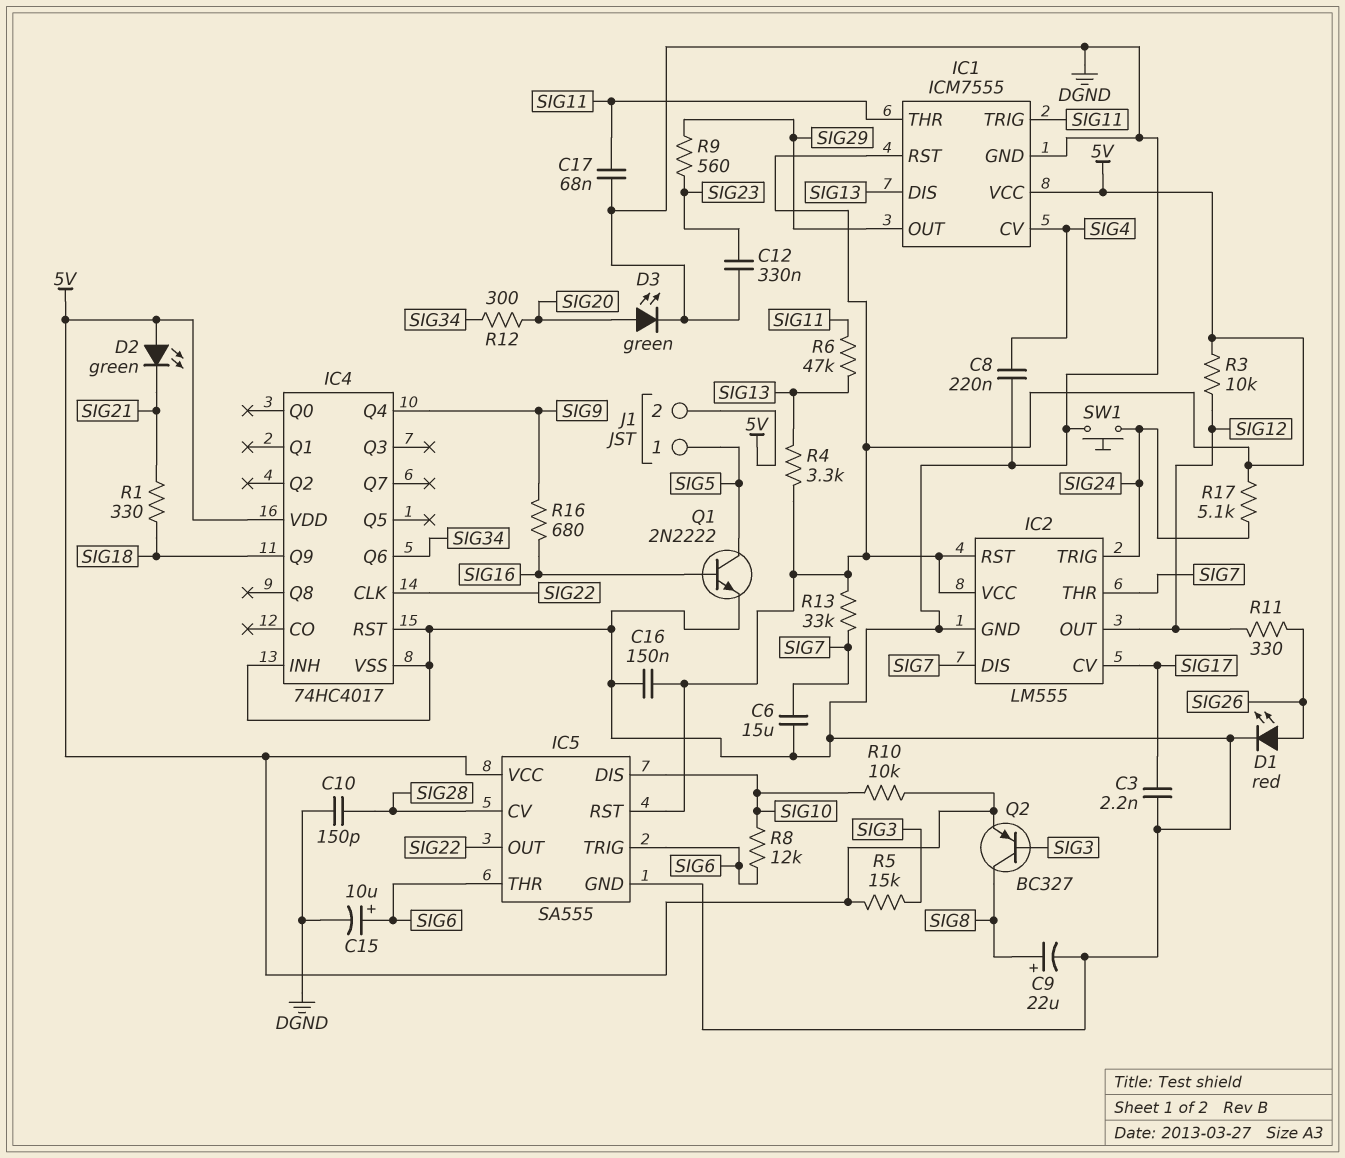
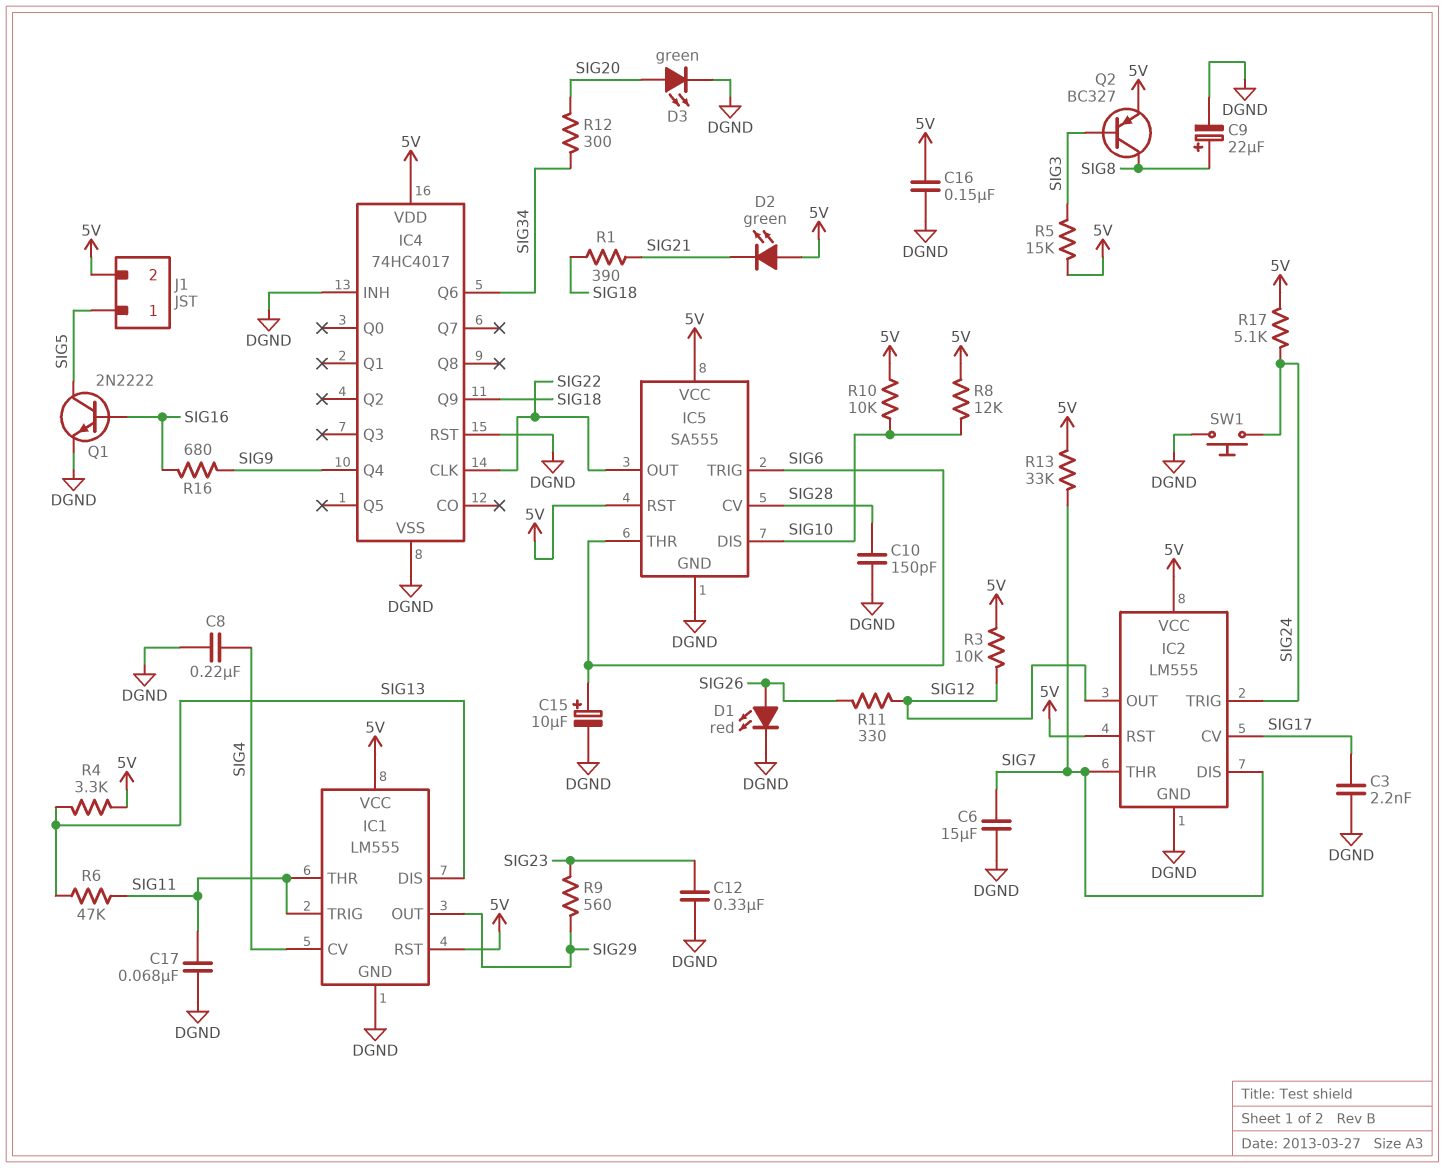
IC1: ICM7555 -> LM555
R1: 330 (SIG18, SIG21) -> 390 (SIG18, SIG21)
R8: 12k (SIG6, SIG10) -> 12k (5V, SIG10)

